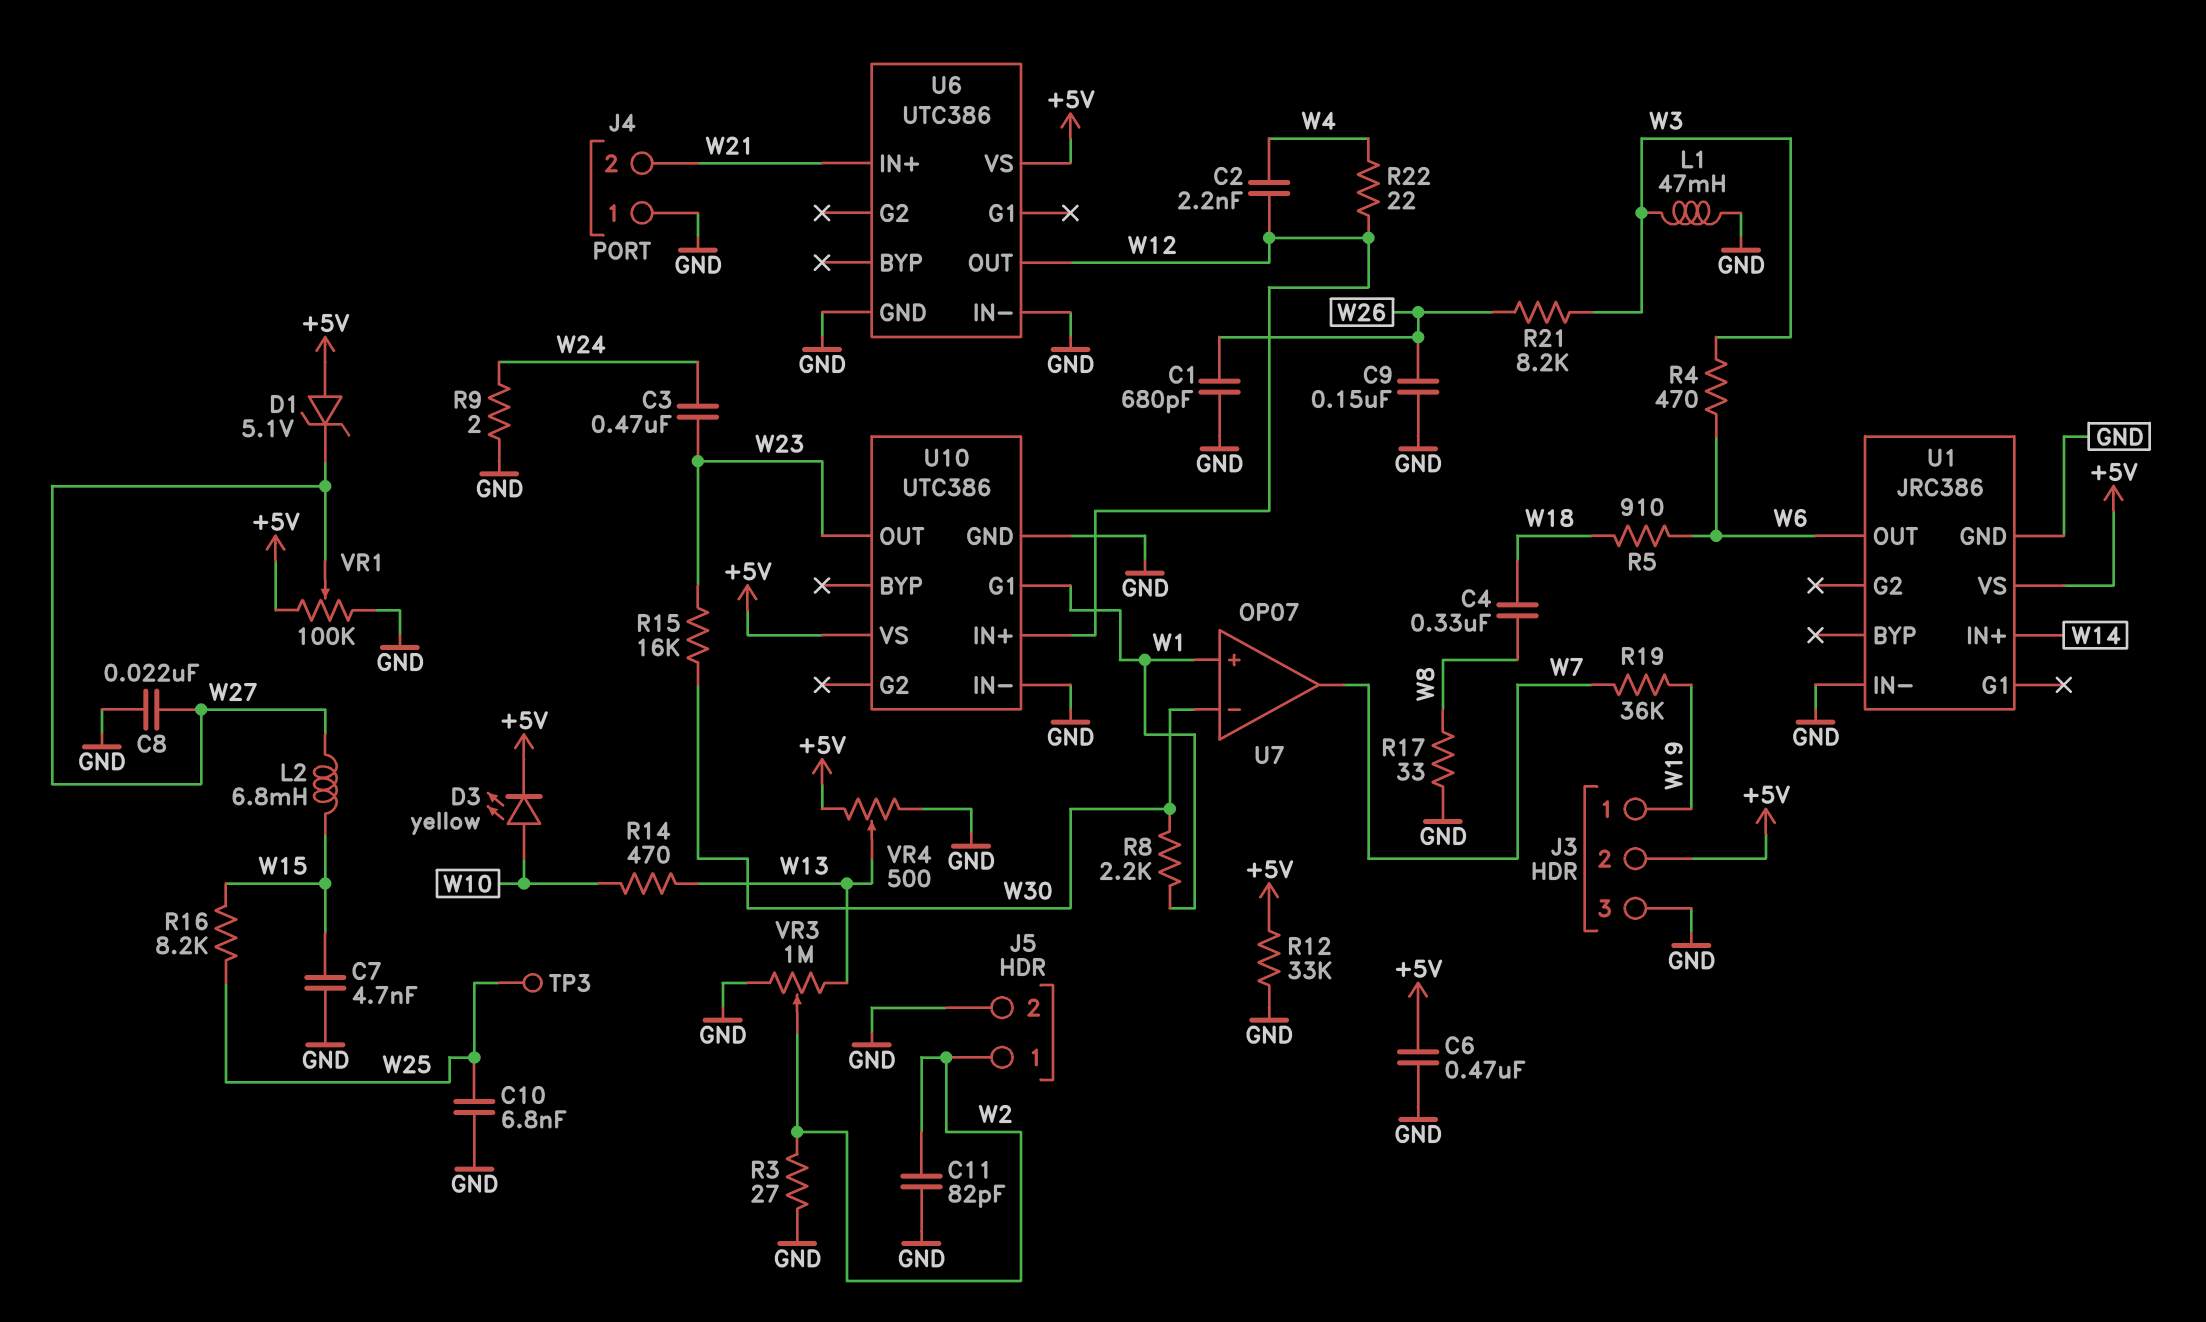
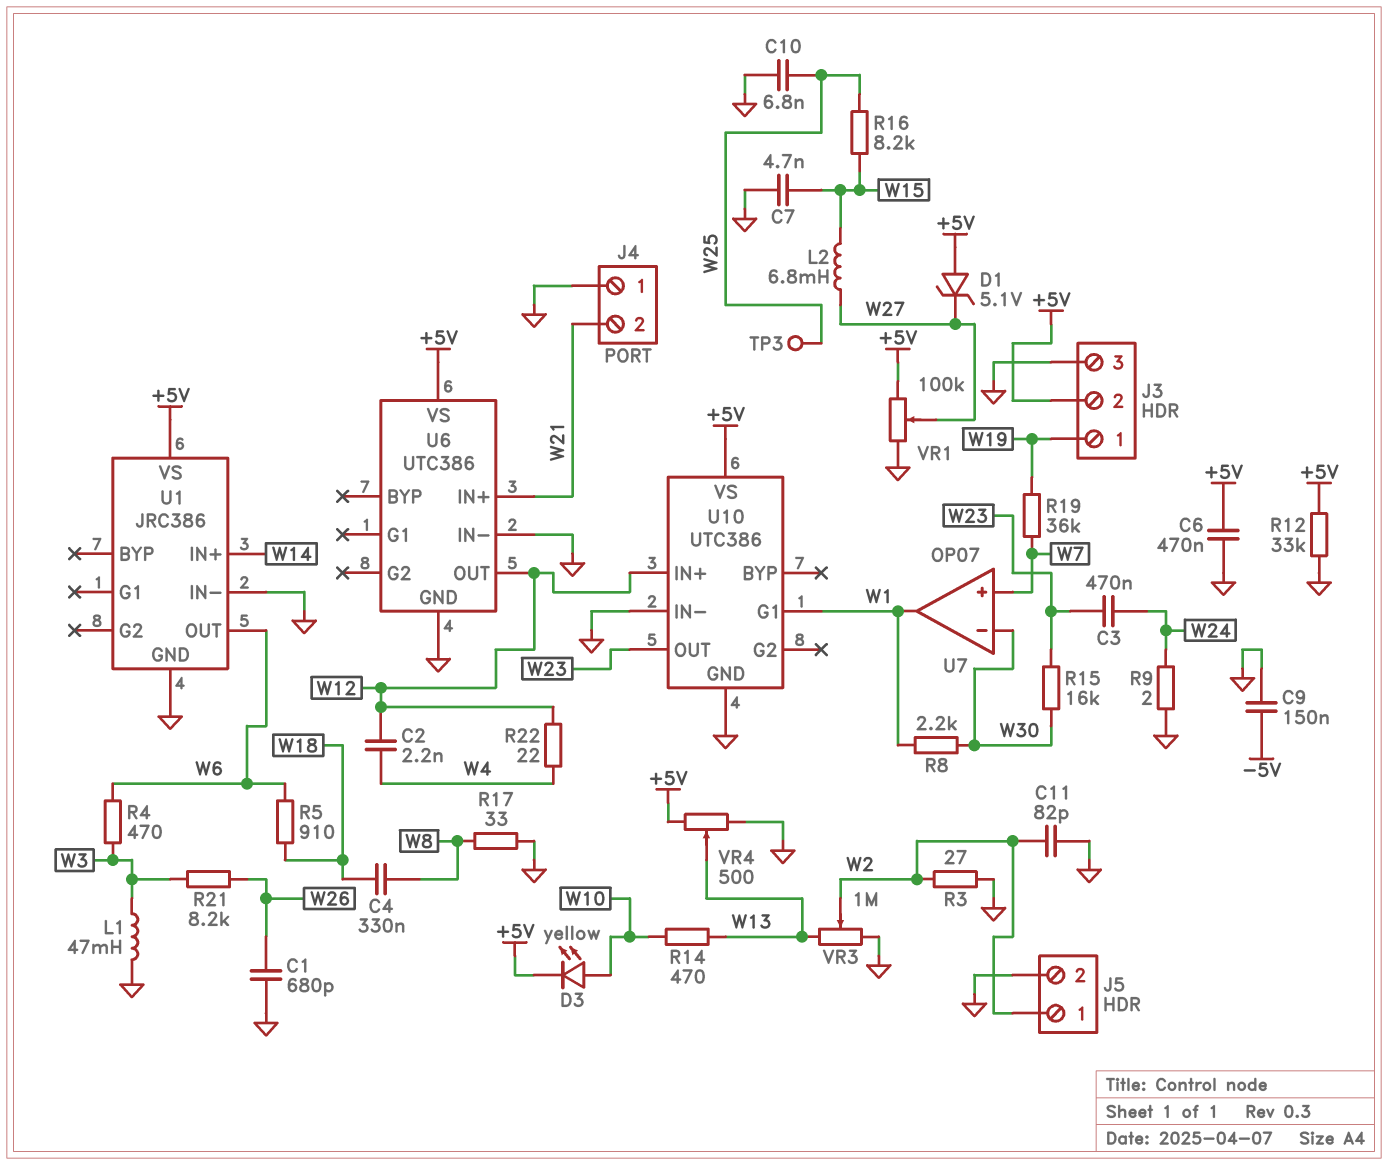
C8: 22nF (GND, W27) -> none
C9: 150nF (GND, W26) -> 150nF (-5V, GND)
U7 pin in+: W1 -> W7
U7 pin out: W7 -> W1

